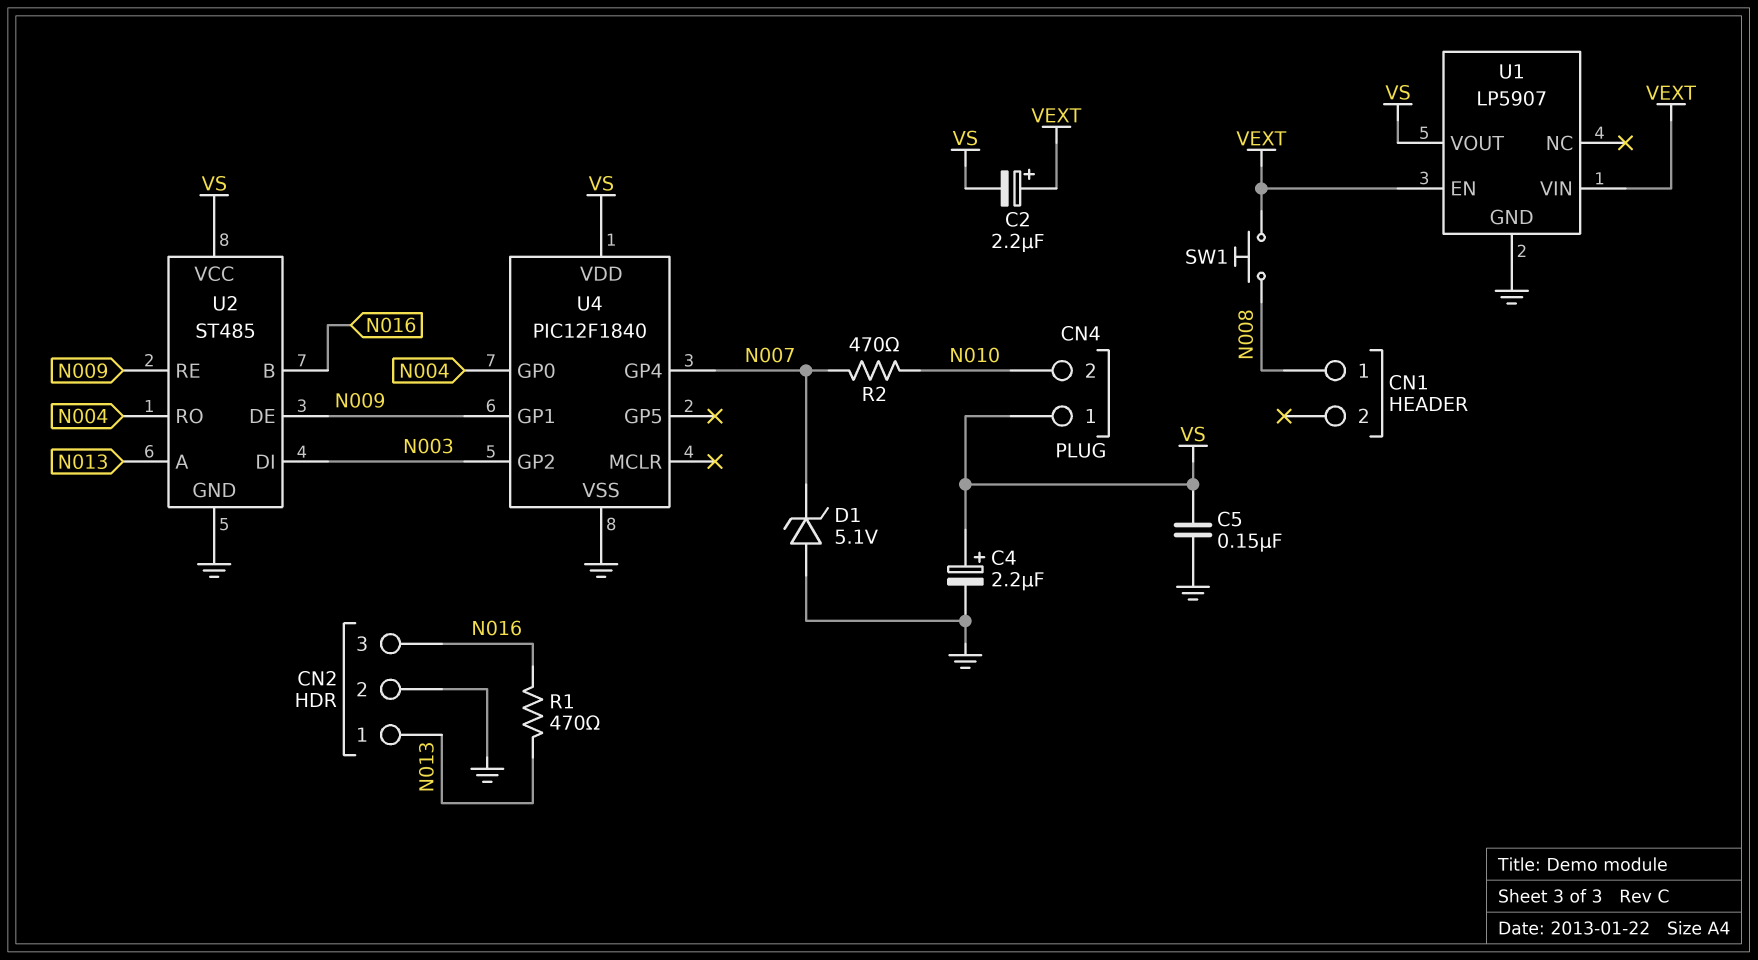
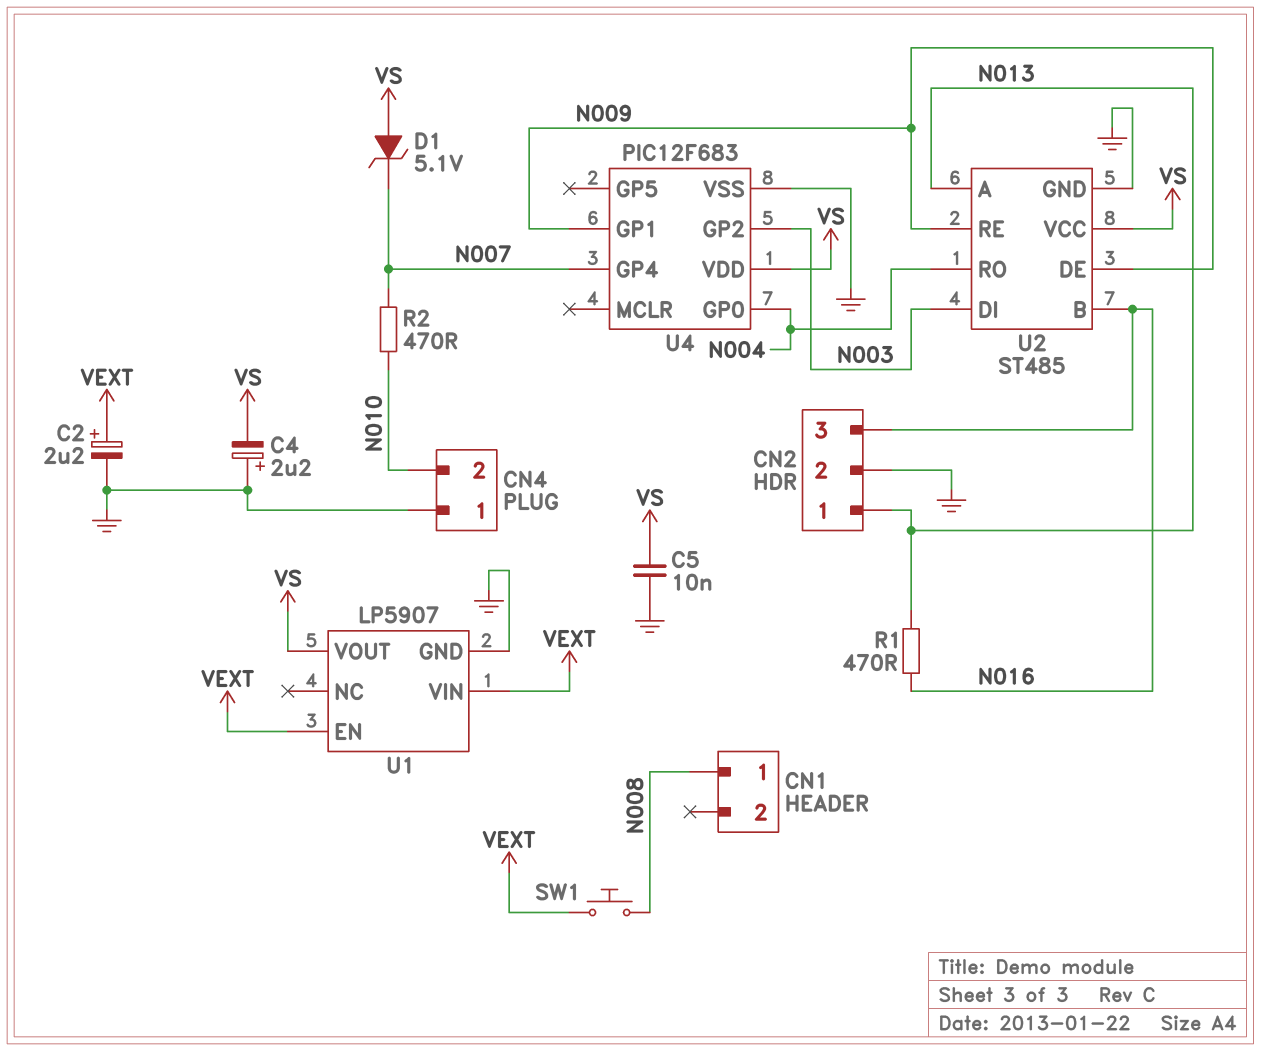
C2: 2.2uF (plus VEXT, minus VS) -> 2.2uF (plus VEXT, minus GND)
C4: 2.2uF (plus VS, minus GND) -> 2.2uF (plus GND, minus VS)
C5: 150nF (GND, VS) -> 10nF (GND, VS)
CN4 pin 1: VS -> GND
D1: zener 5.1V (A GND, K N007) -> zener 5.1V (A VS, K N007)
U4: PIC12F1840 -> PIC12F683

